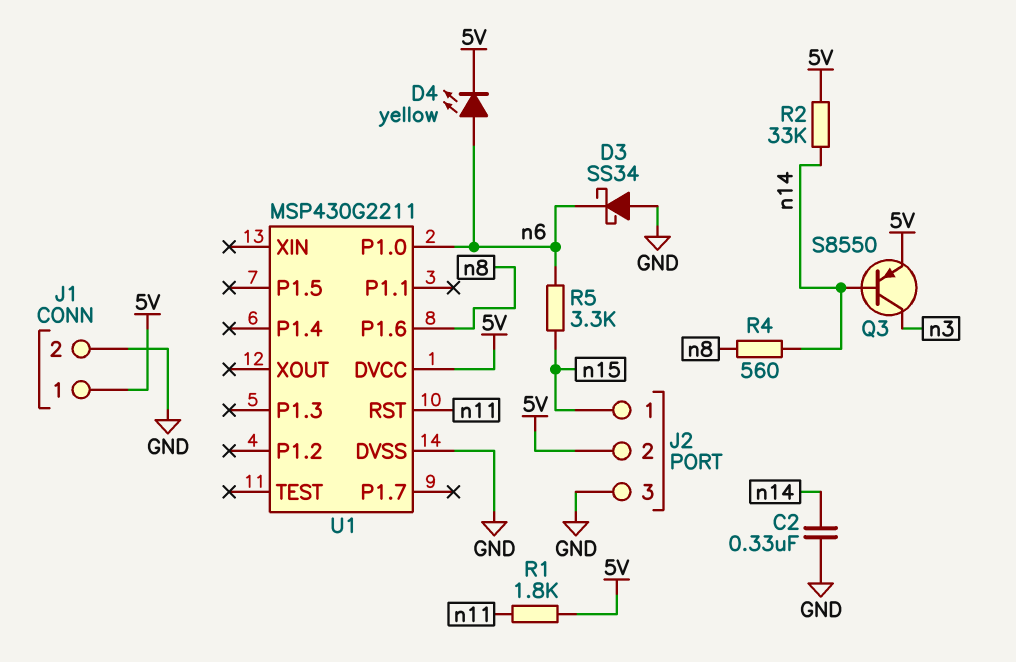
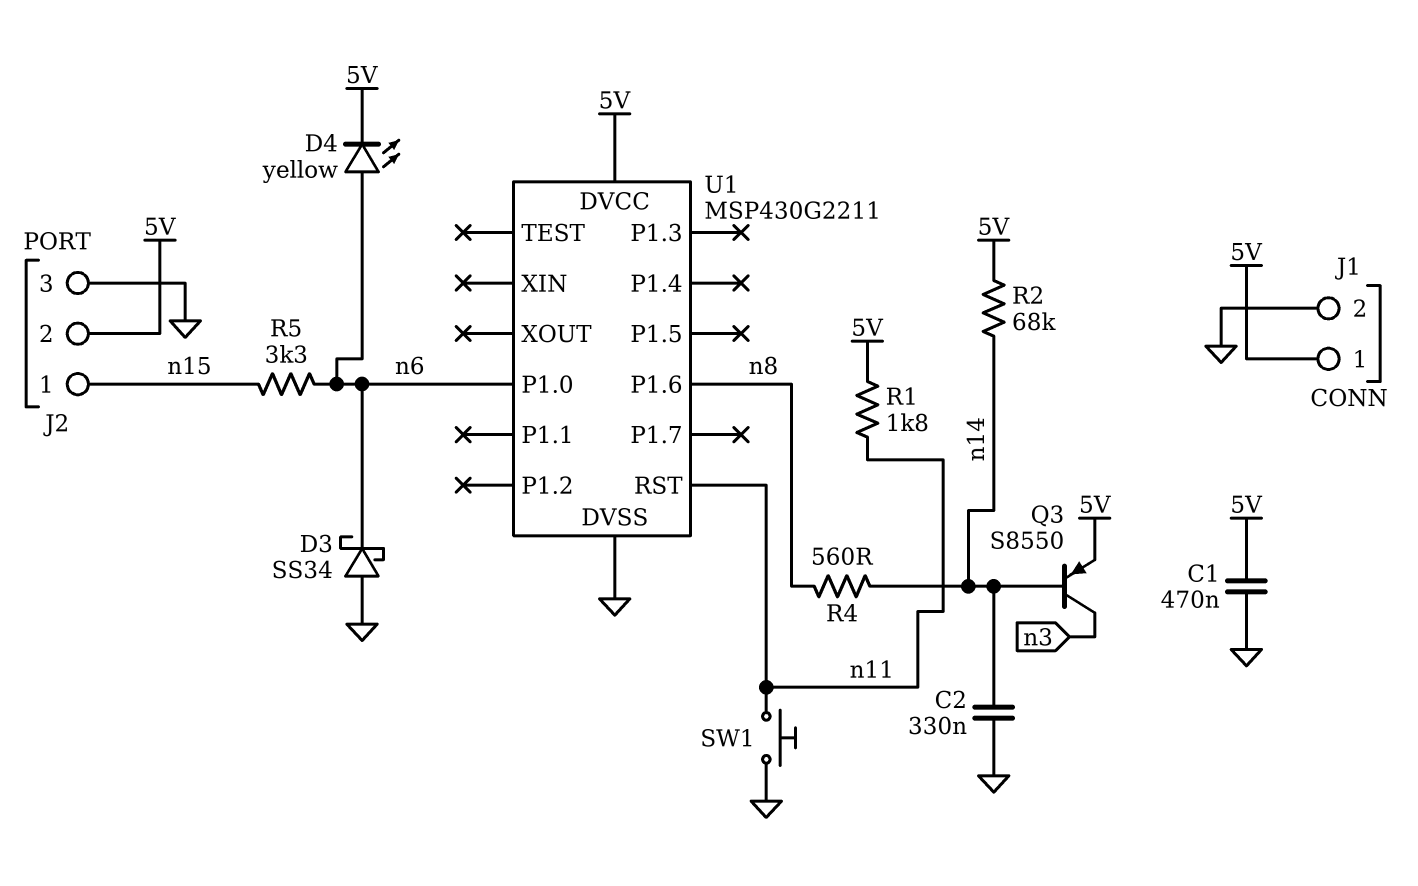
C1: none -> 470nF (5V, GND)
R2: 33k (5V, n14) -> 68k (5V, n14)
SW1: none -> button (GND, n11)

